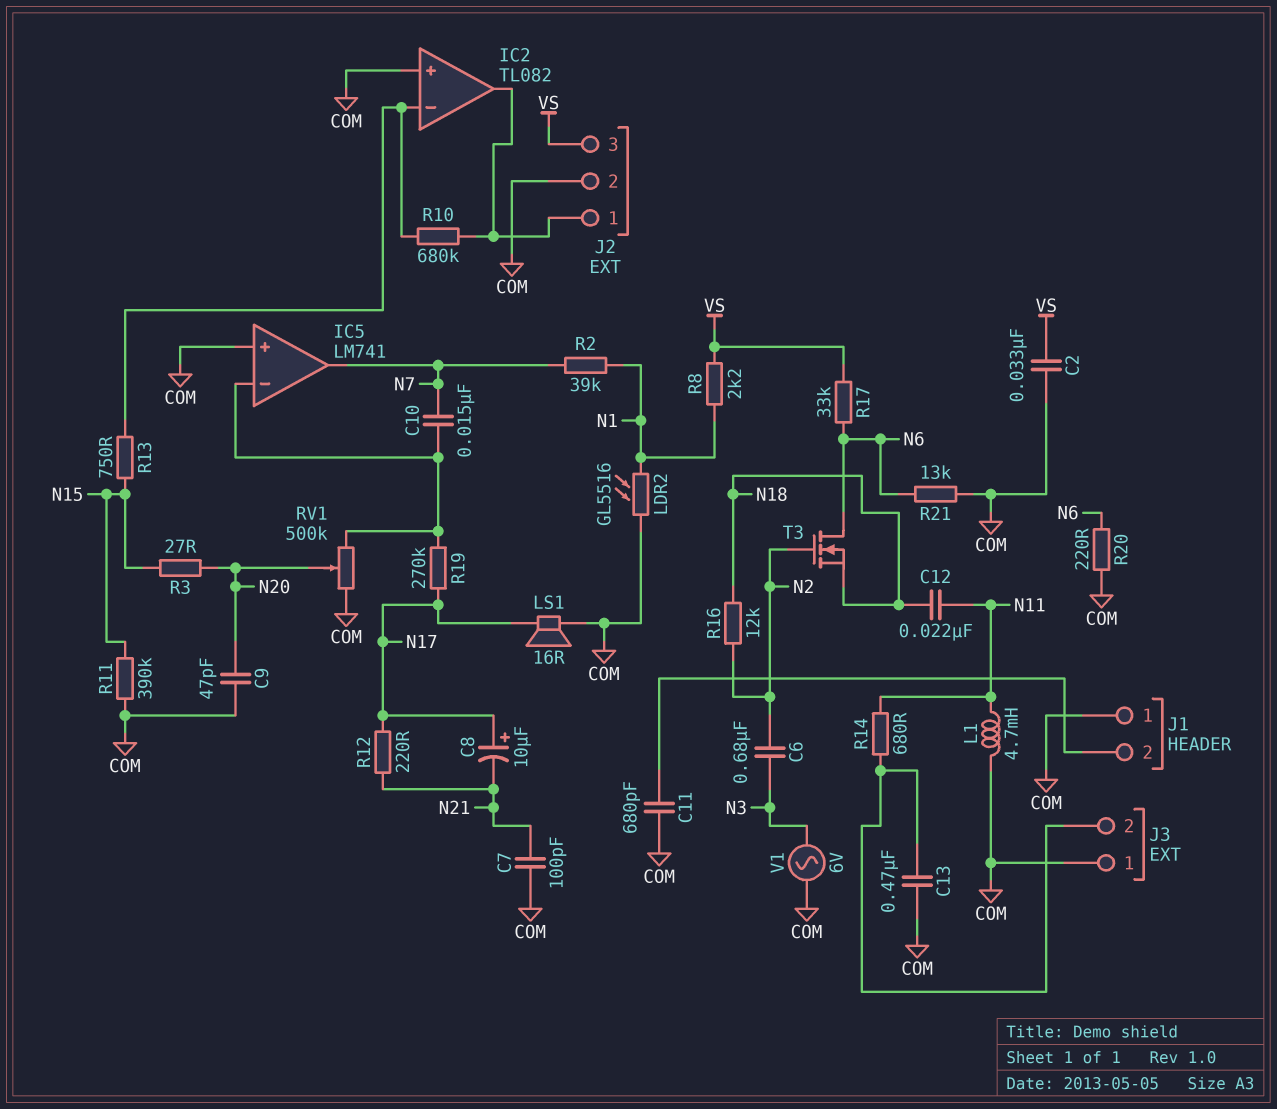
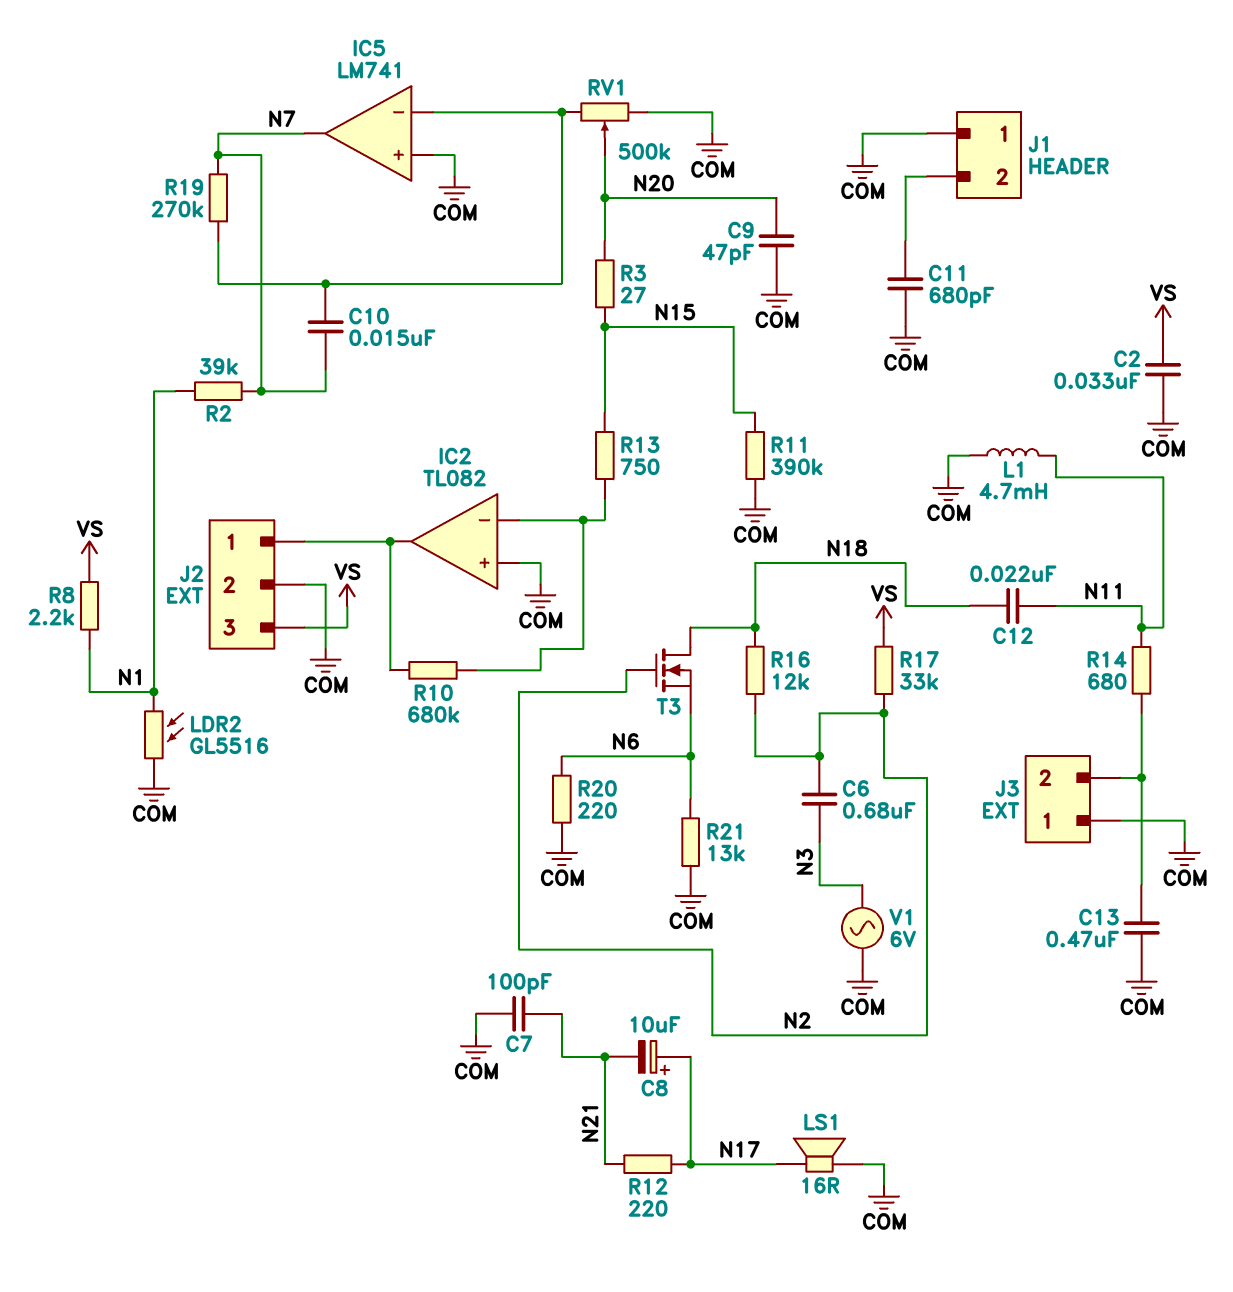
R17: 33k (N6, VS) -> 33k (N2, VS)
R19: 270k (IC5/in-, N17) -> 270k (IC5/in-, N7)
T3: NMOS (G N2, D N6, S N18) -> NMOS (G N2, D N18, S N6)

